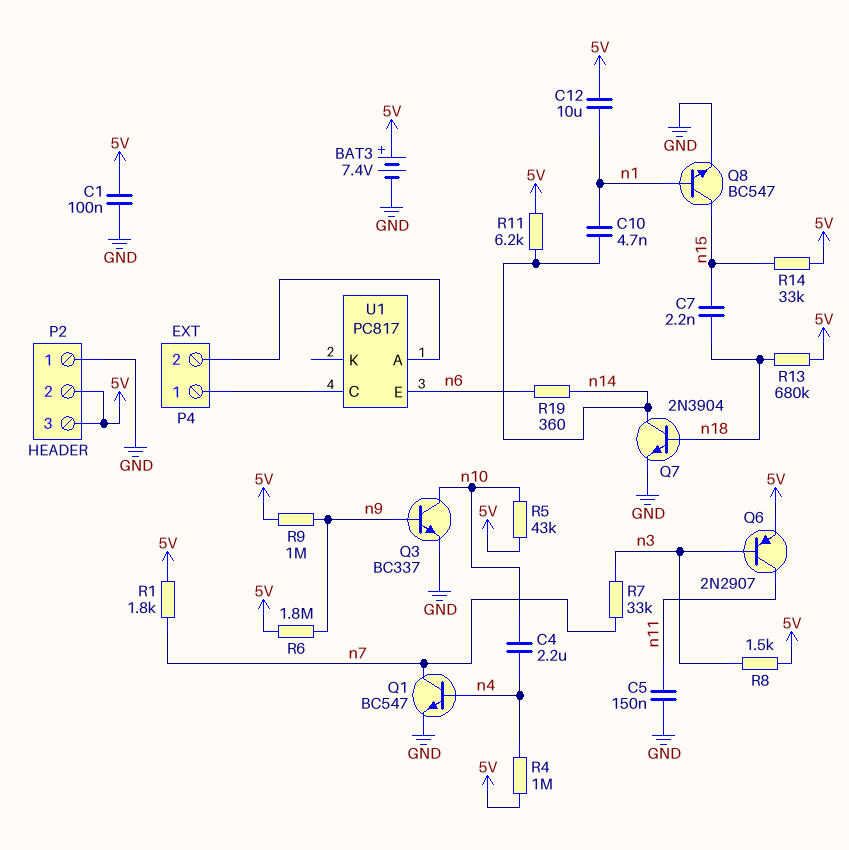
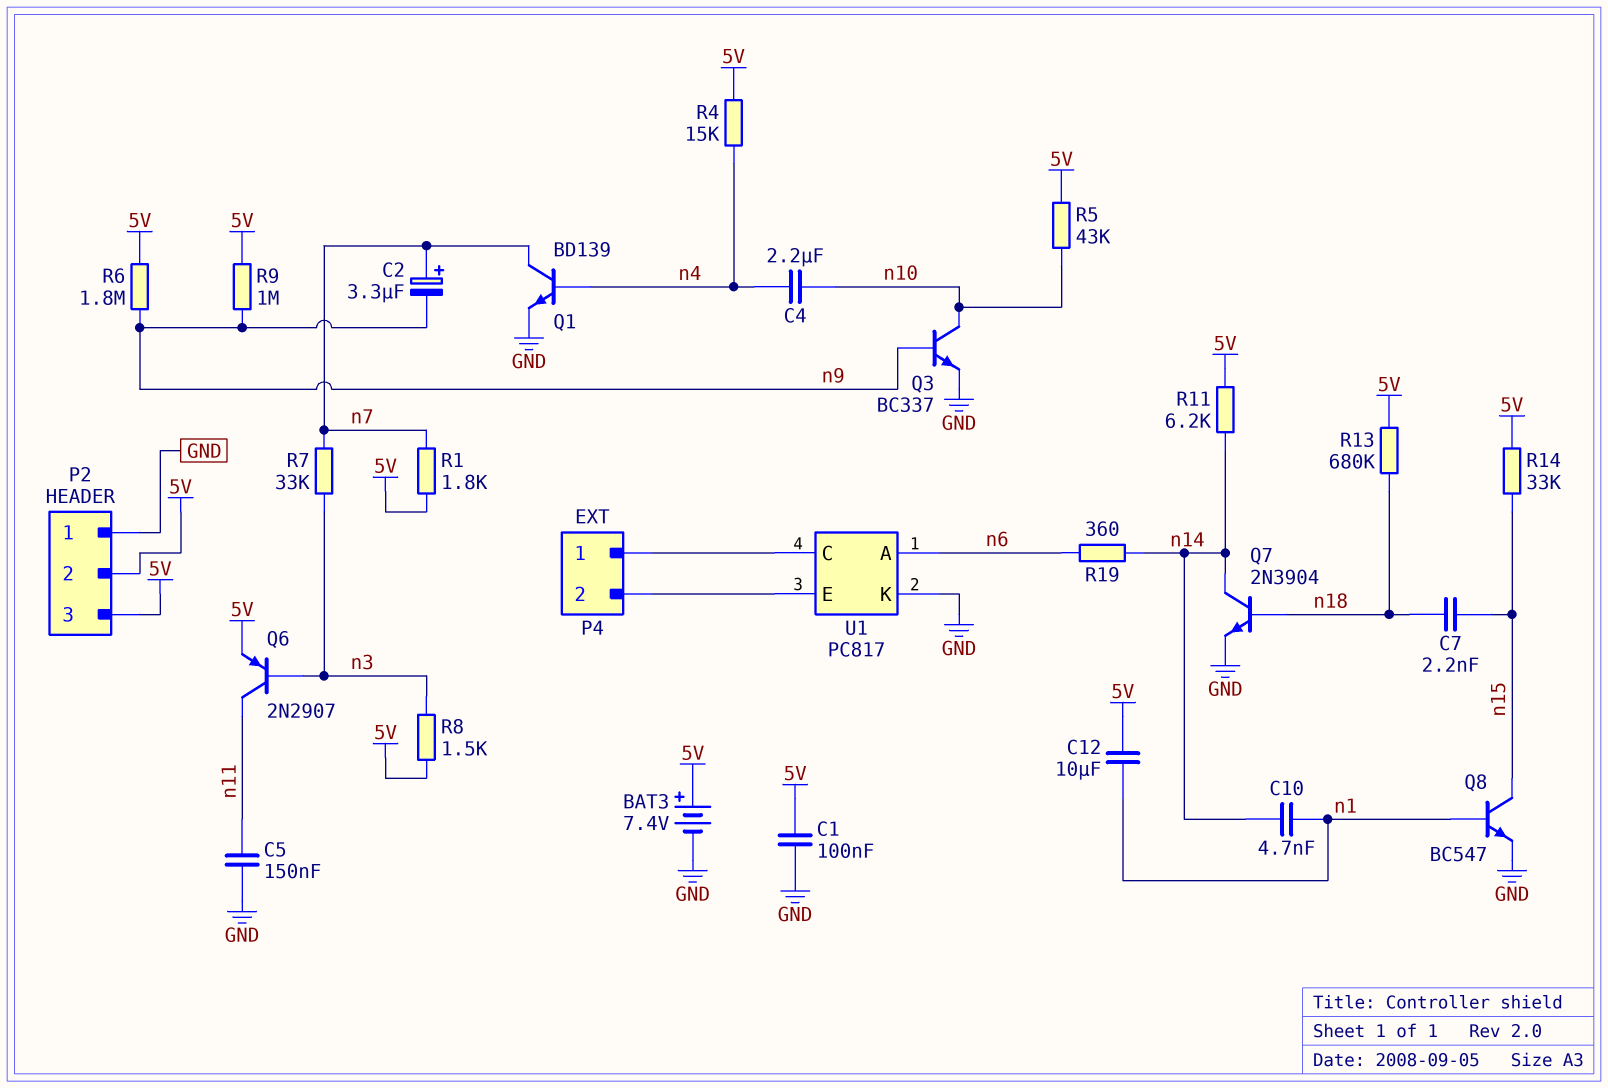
C2: none -> 3.3uF (plus n7, minus n9)
Q1: NPN BC547 (B n4, C n7, E GND) -> NPN BD139 (B n4, C n7, E GND)
R4: 1M (5V, n4) -> 15k (5V, n4)
U1 pin A: P4/2 -> n6
U1 pin E: n6 -> P4/2
U1 pin K: none -> GND

